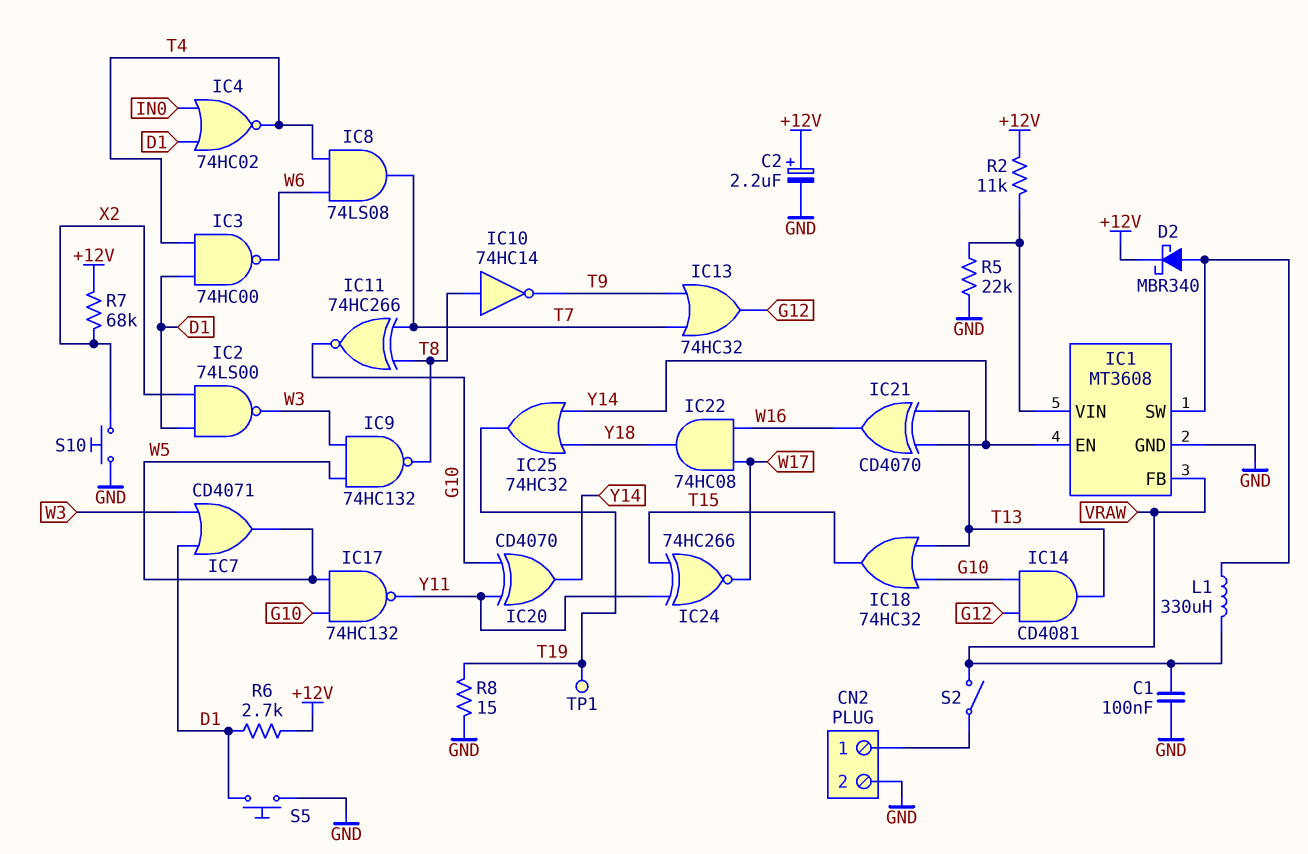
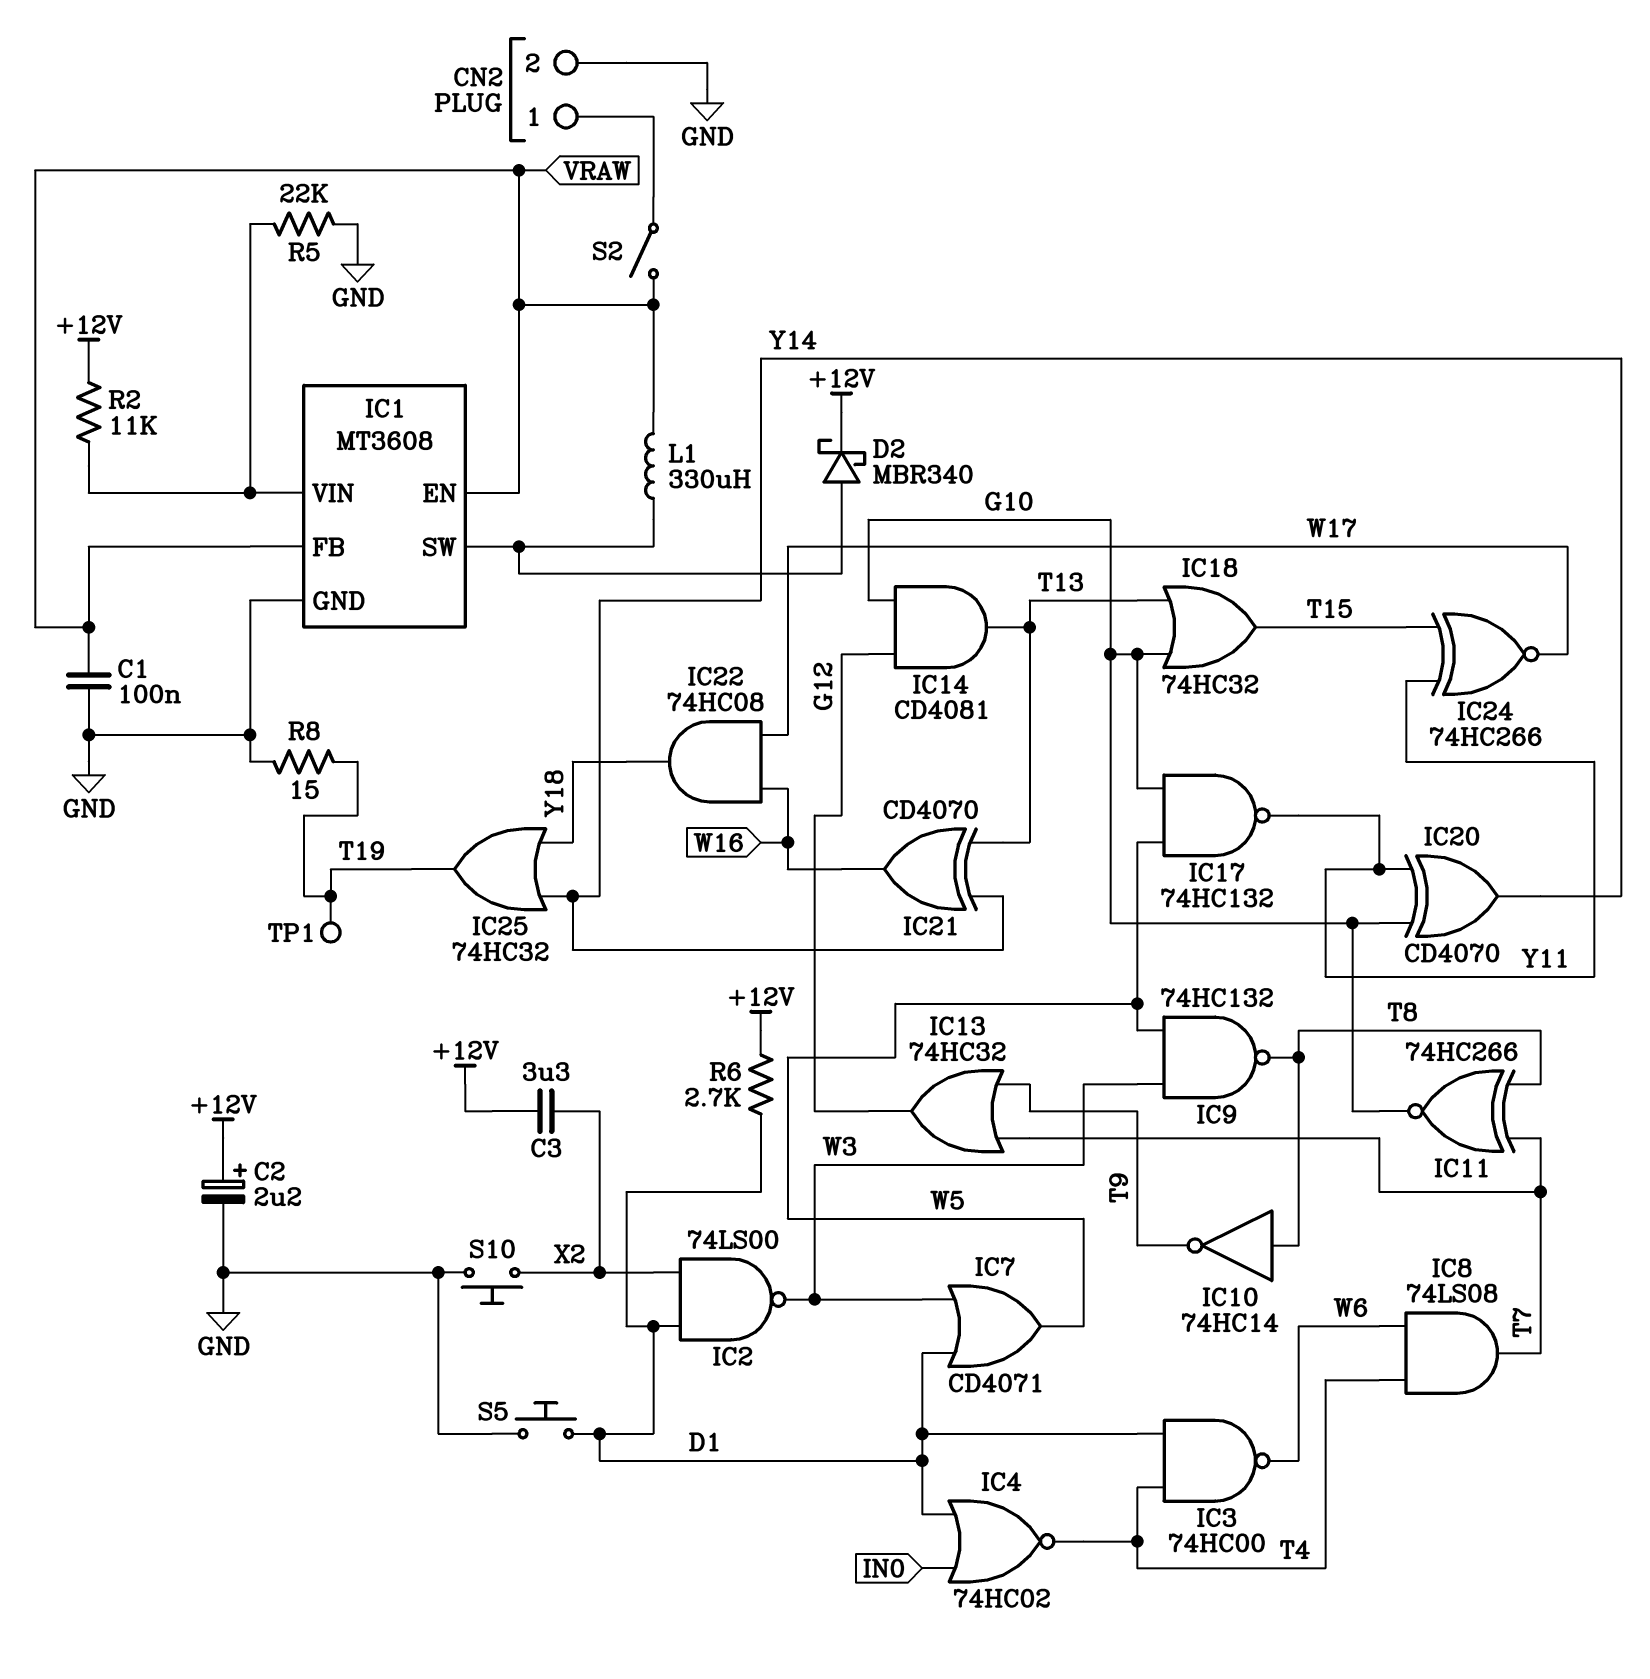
C3: none -> 3.3uF (+12V, X2)
IC1 pin EN: Y14 -> VRAW
R7: 68k (+12V, X2) -> none

